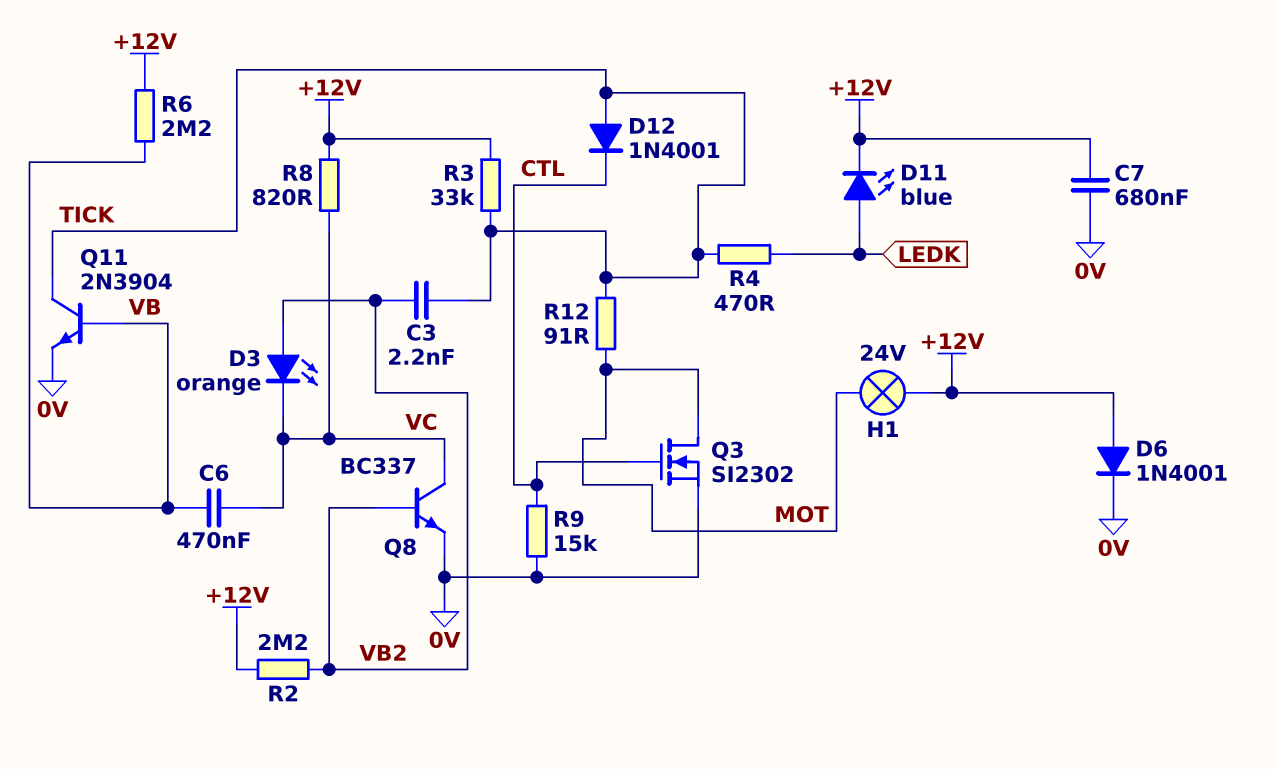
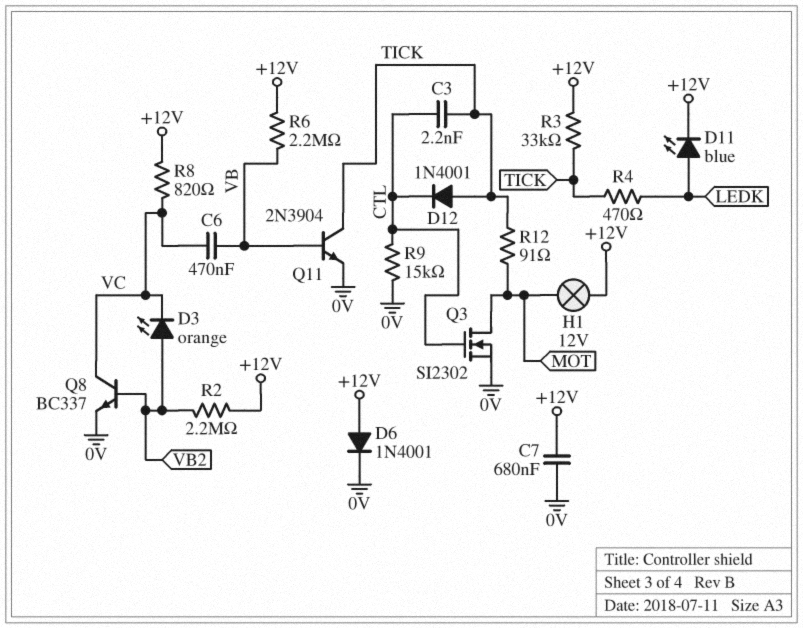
C3: 2.2nF (TICK, VB2) -> 2.2nF (CTL, TICK)
H1: lamp 24V (+12V, MOT) -> lamp 12V (+12V, MOT)

